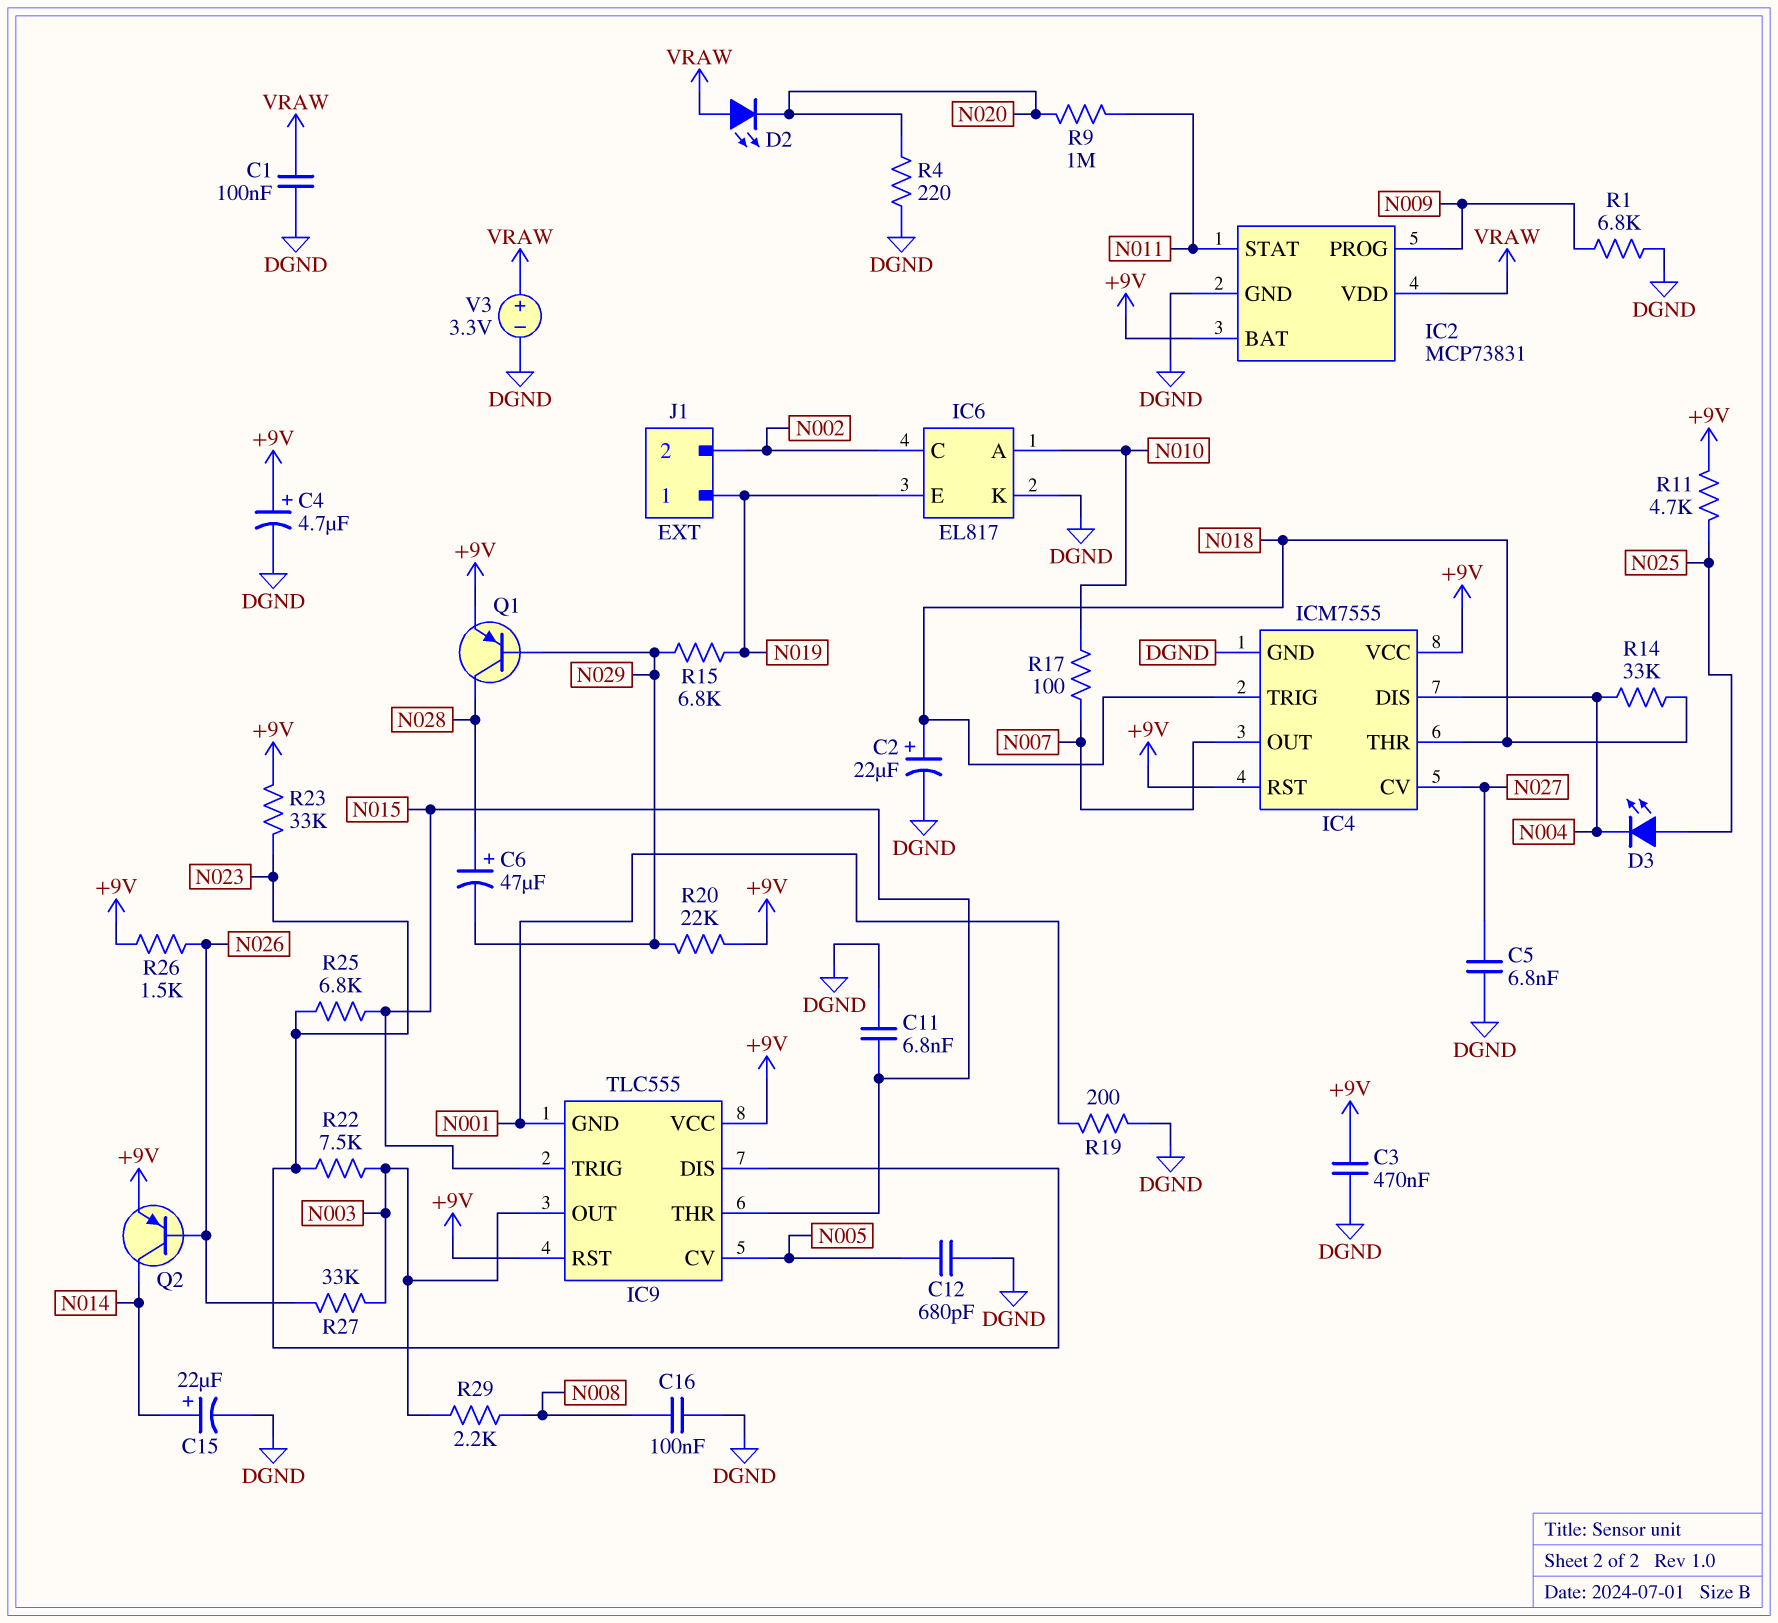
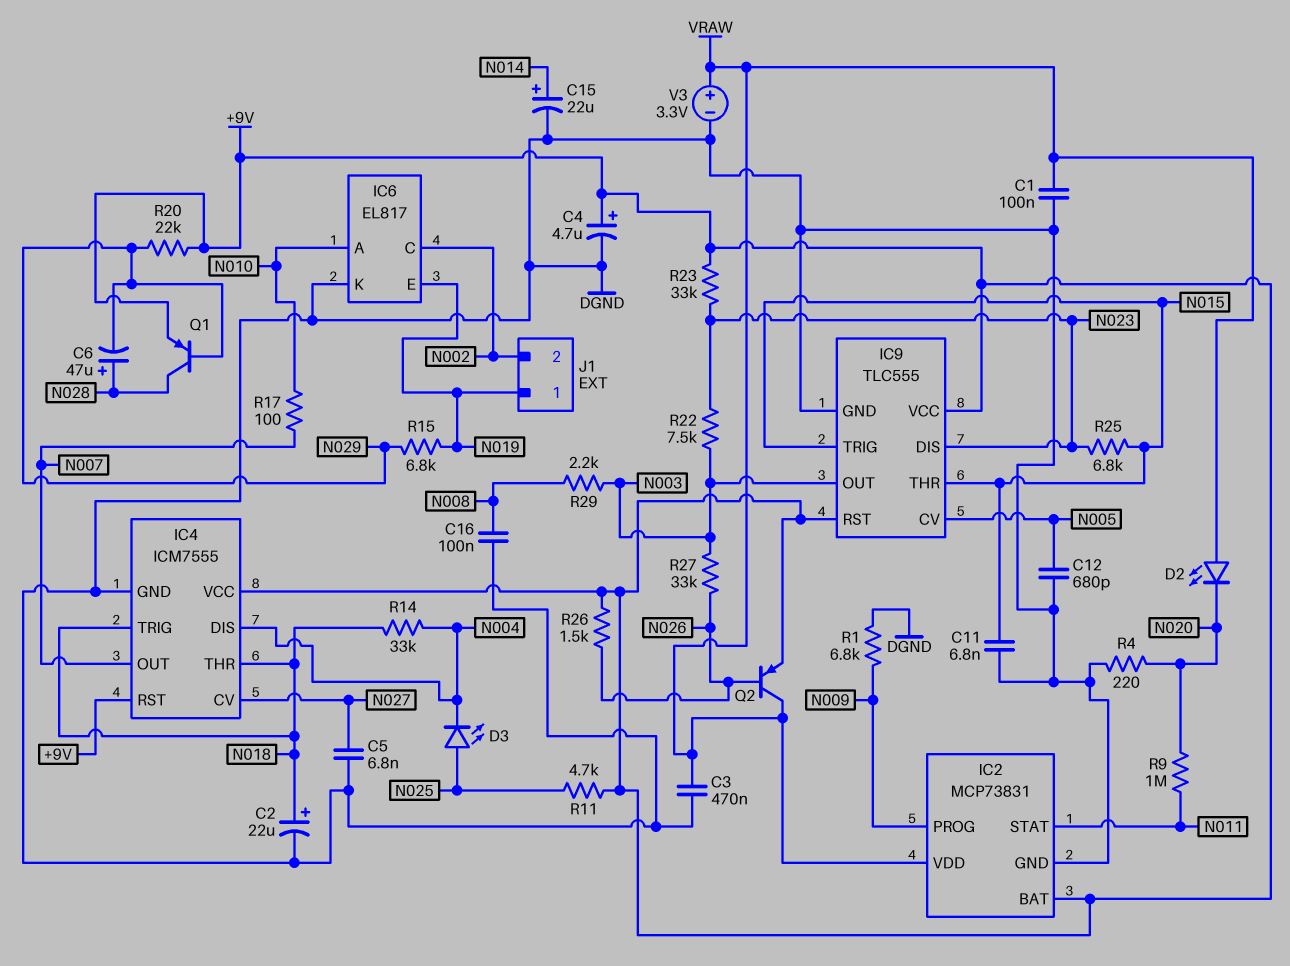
C3: 470nF (+9V, DGND) -> 470nF (DGND, VRAW)
IC9 pin GND: N001 -> DGND
Q2: PNP (B N026, C N014, E +9V) -> PNP (B N026, C VRAW, E +9V)
R19: 200 (DGND, N001) -> none

